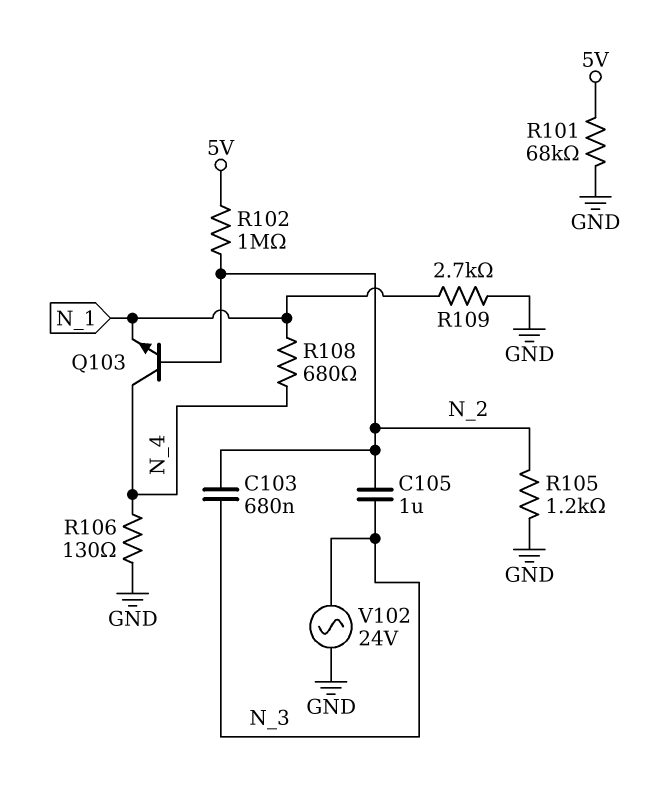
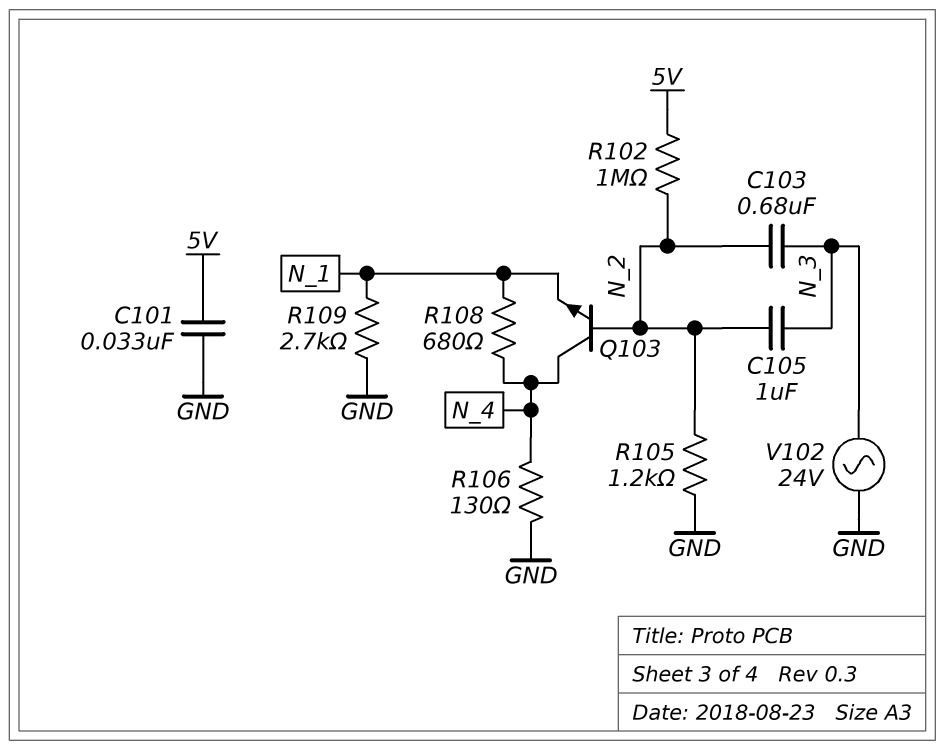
C101: none -> 33nF (5V, GND)
R101: 68k (5V, GND) -> none

